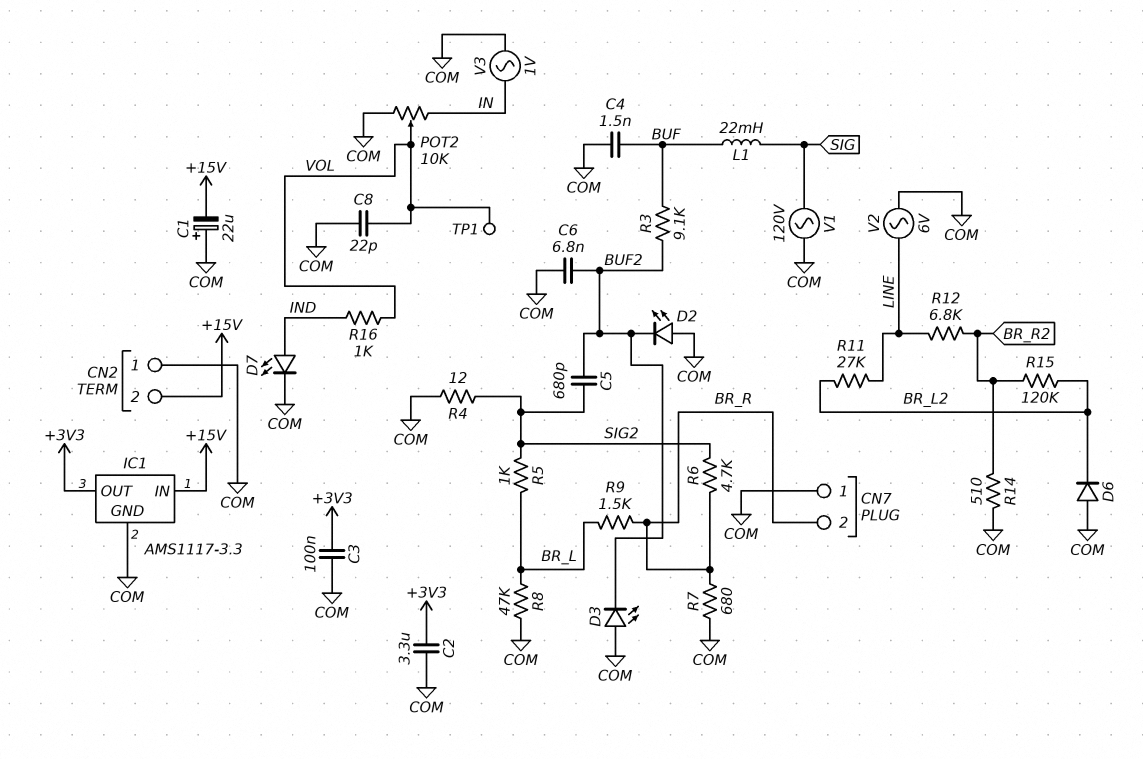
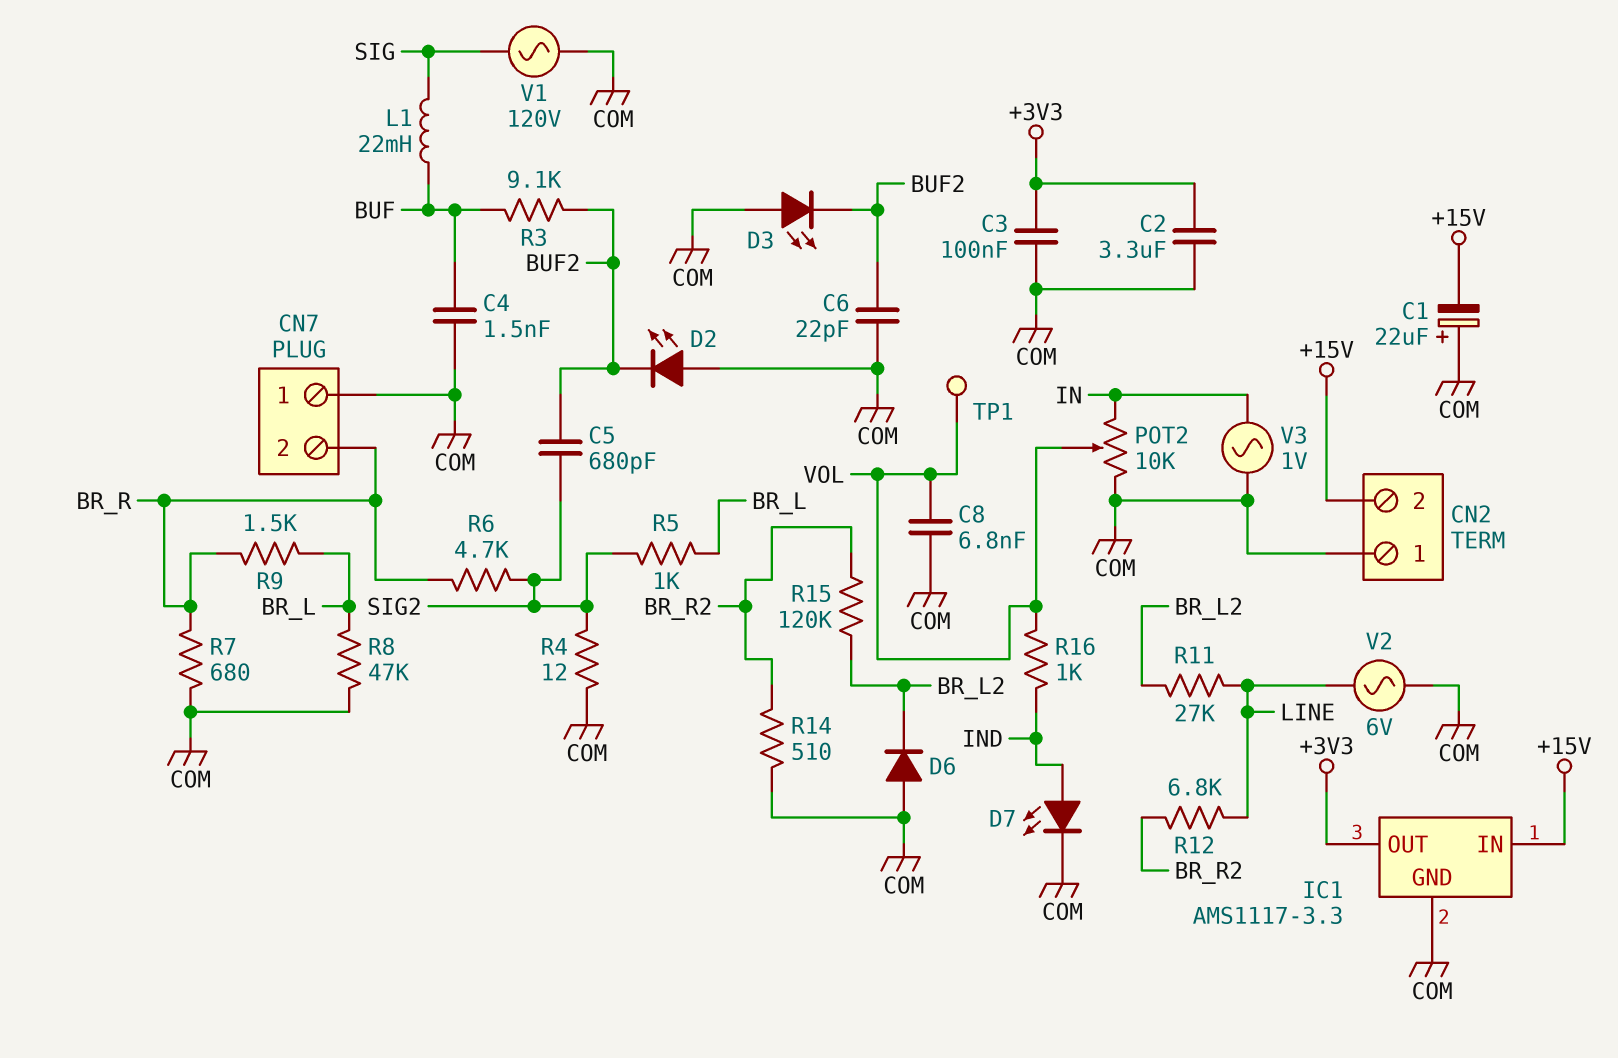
C6: 6.8nF (BUF2, COM) -> 22pF (BUF2, COM)
C8: 22pF (COM, VOL) -> 6.8nF (COM, VOL)

